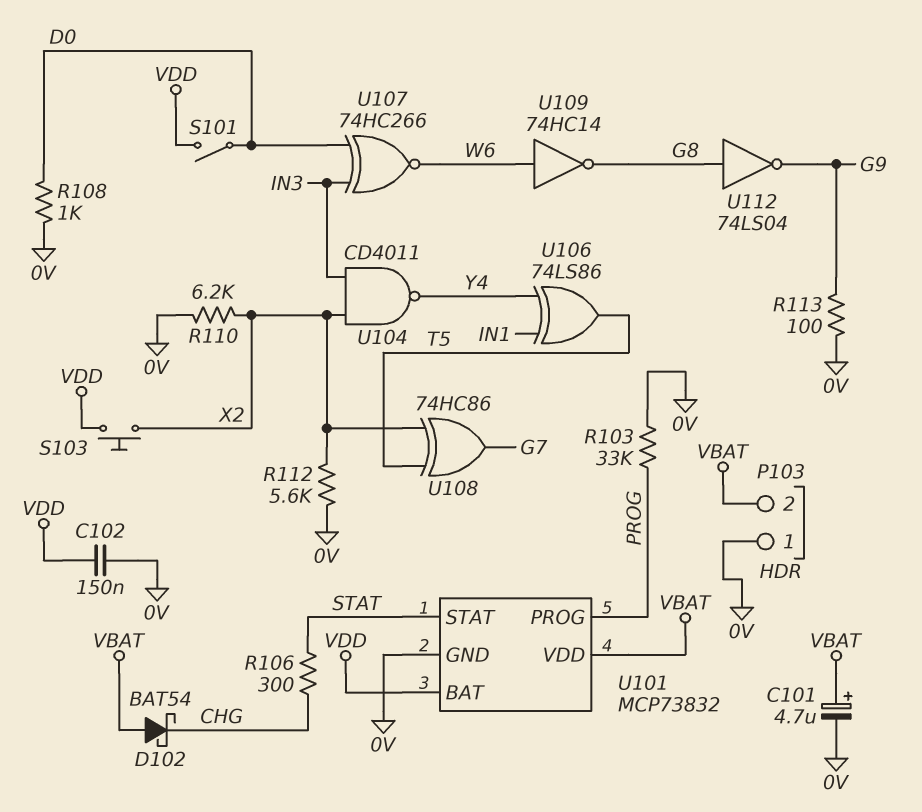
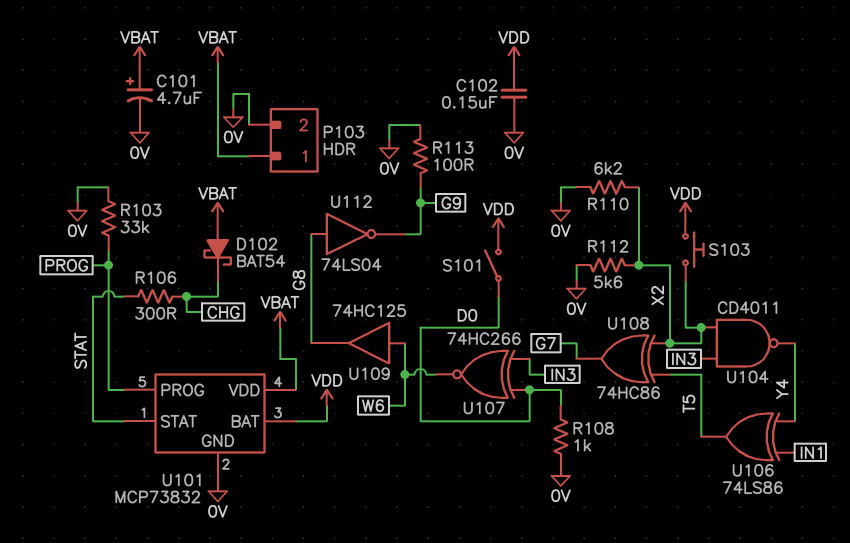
P103 pin 1: 0V -> VBAT
P103 pin 2: VBAT -> 0V
U109: NOT 74HC14 (in W6, out G8) -> buffer 74HC125 (in W6, out G8)

